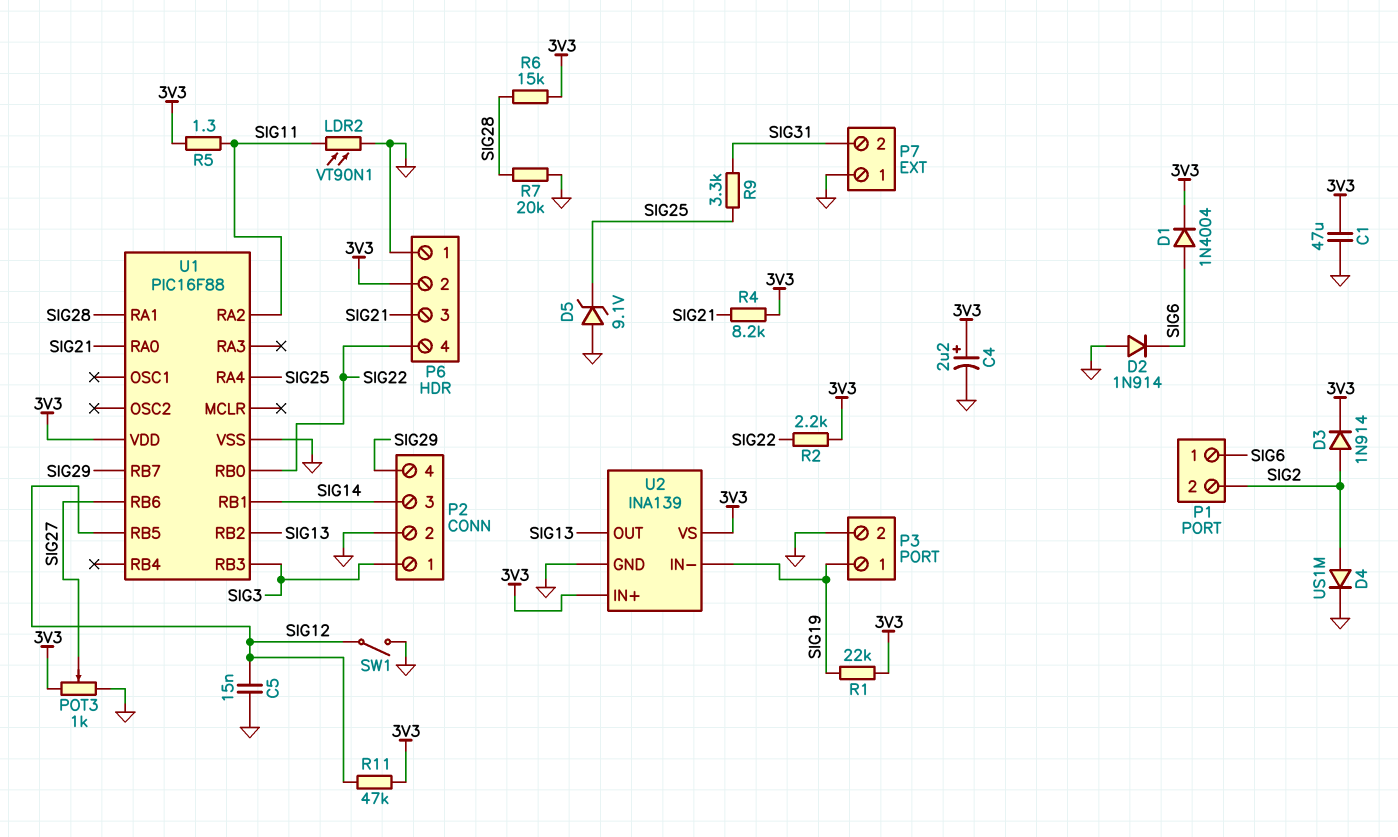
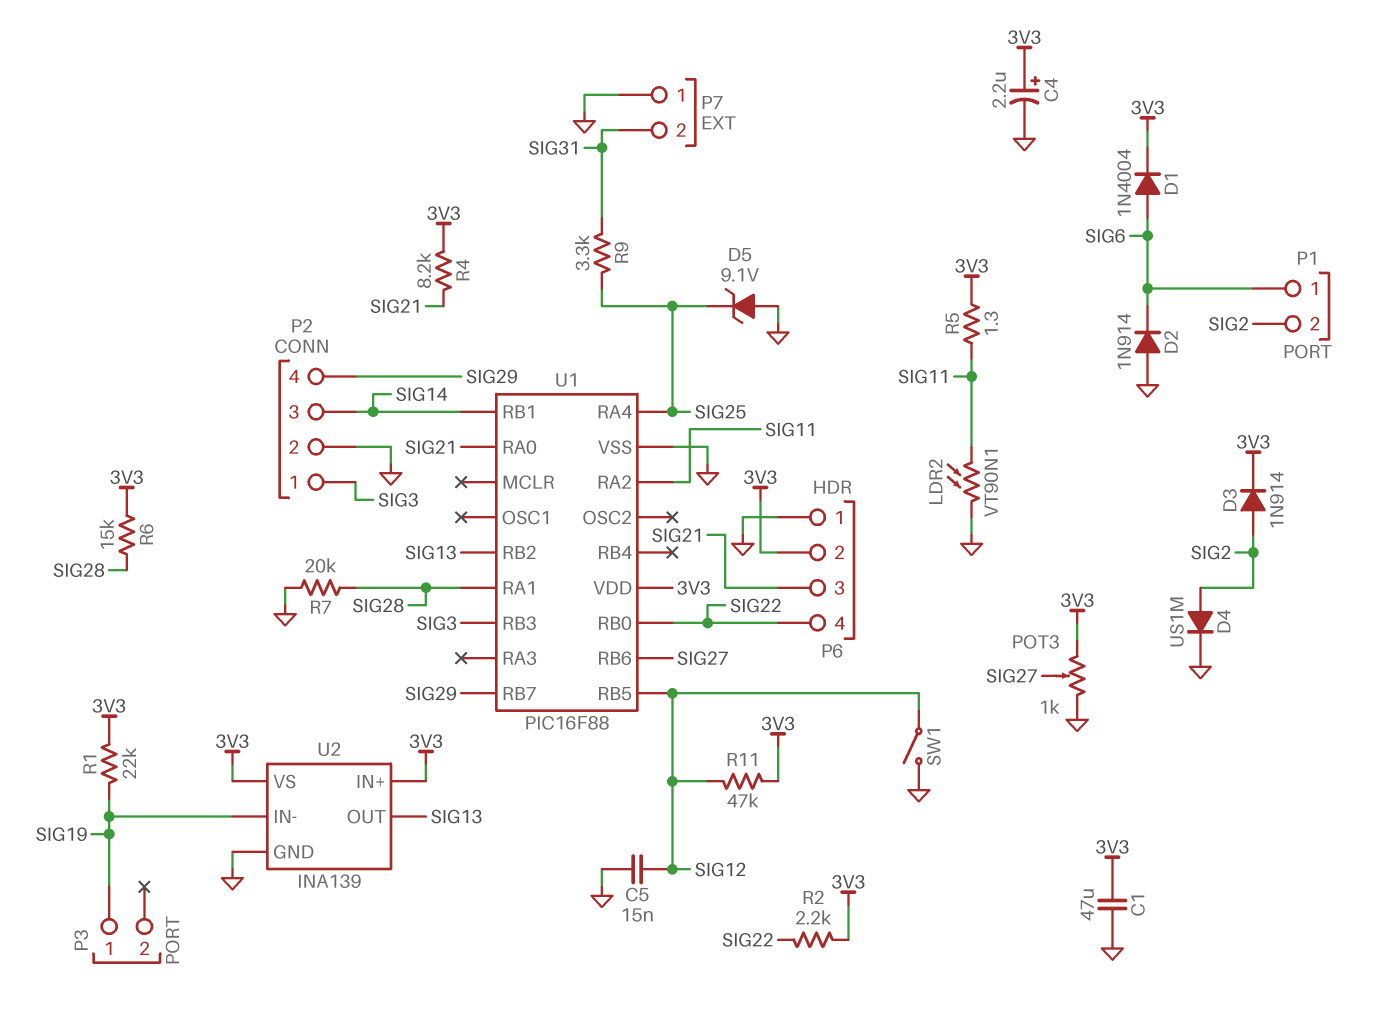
P3 pin 2: GND -> none

